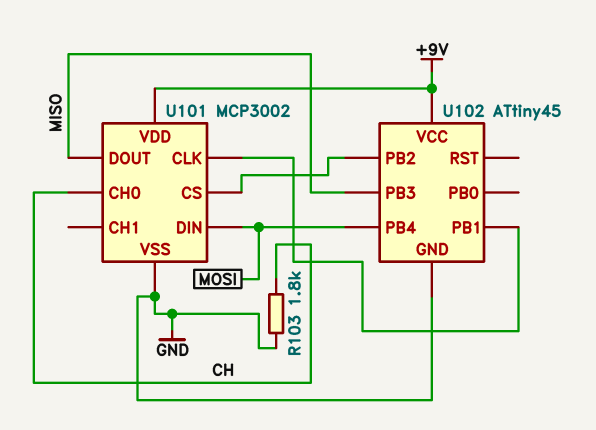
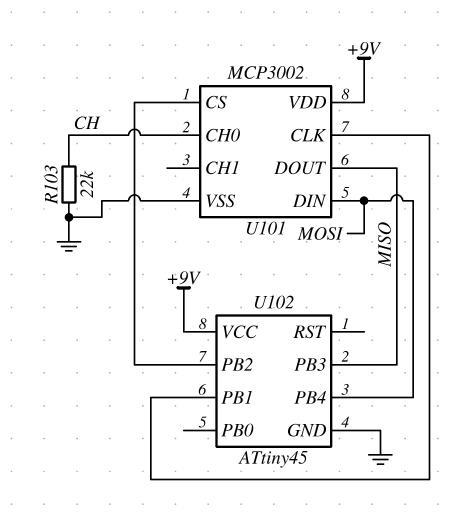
R103: 1.8k (CH, GND) -> 22k (CH, GND)

